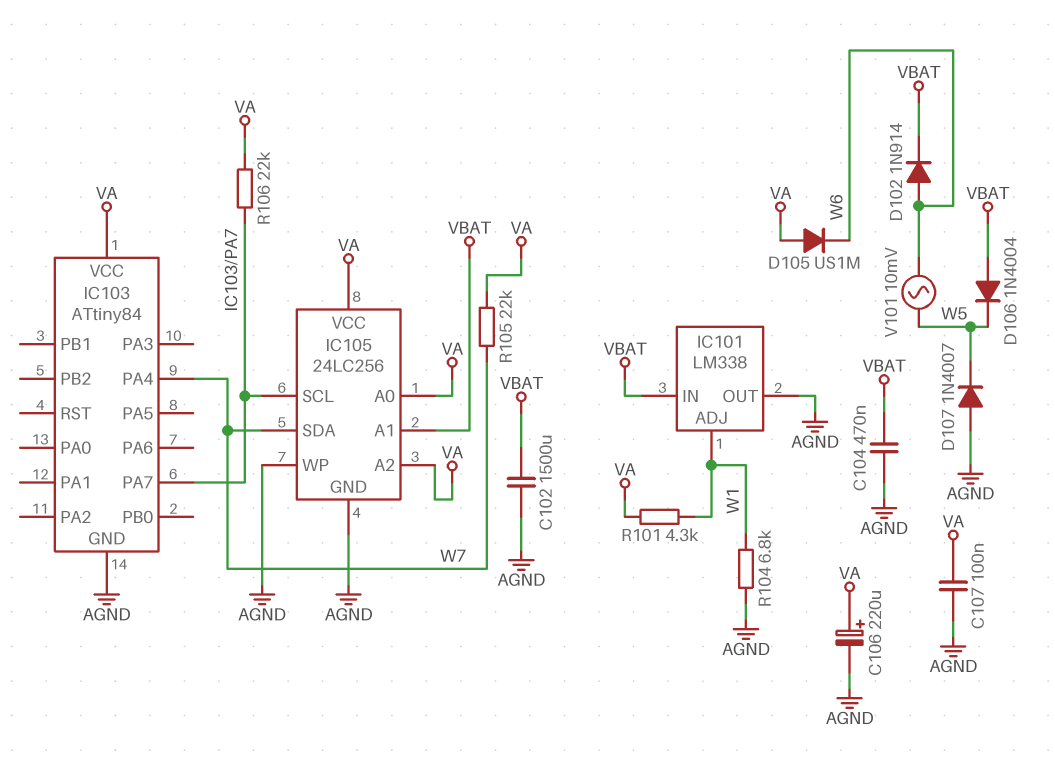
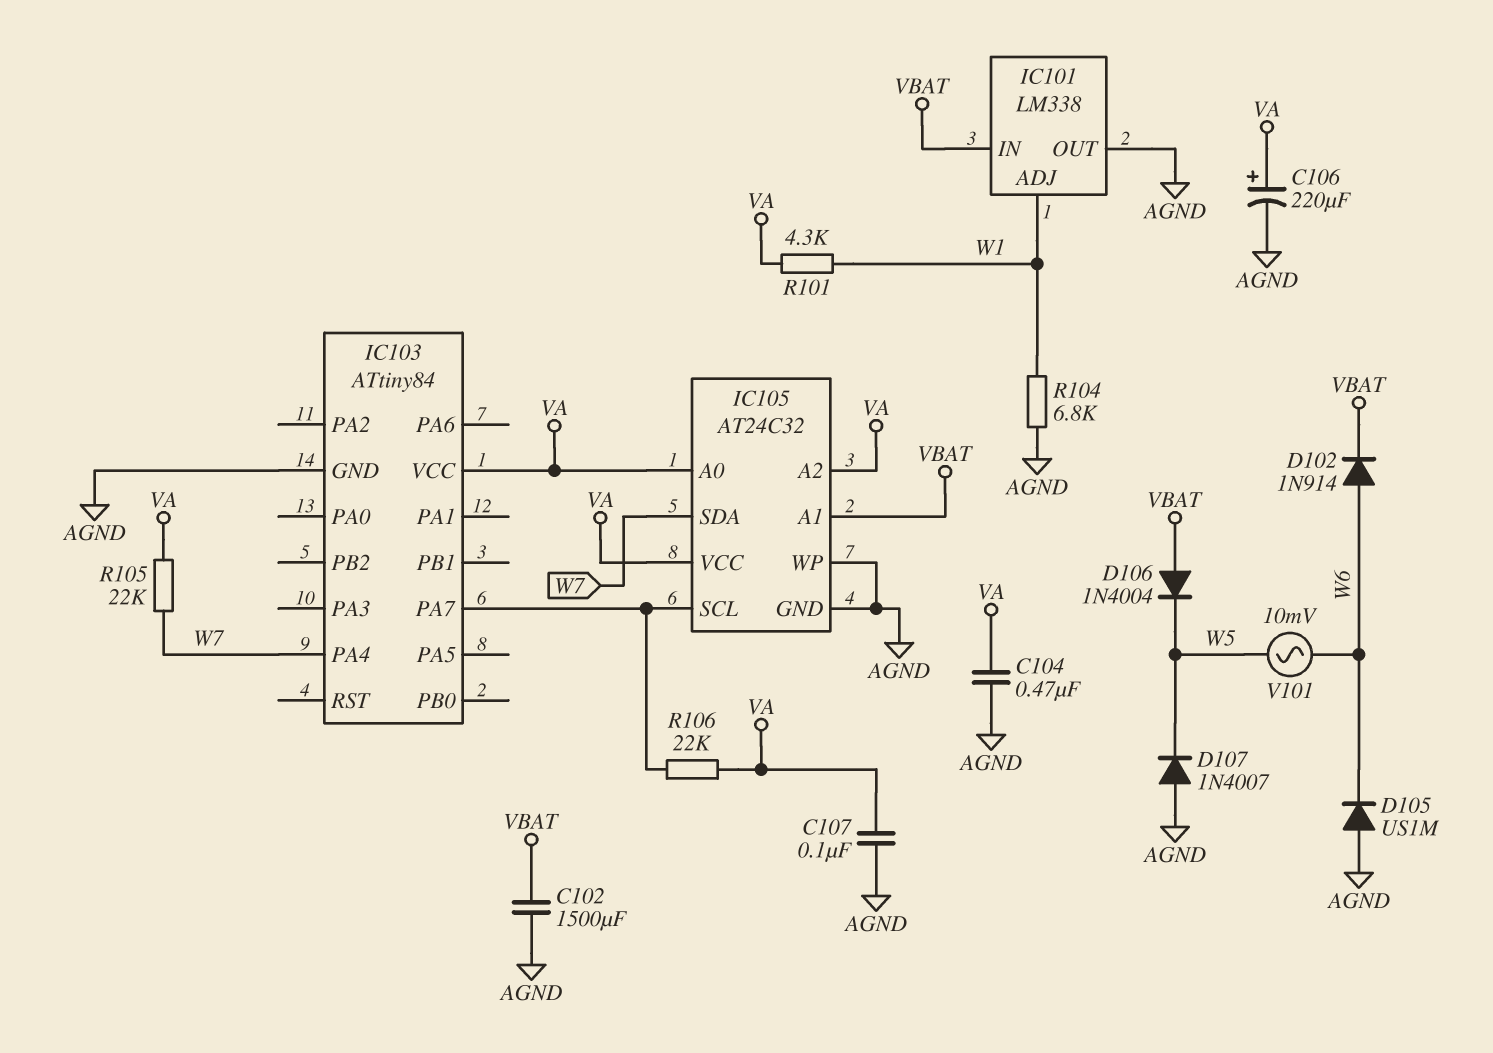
C104: 470nF (AGND, VBAT) -> 470nF (AGND, VA)
D105: diode US1M (A VA, K W6) -> diode US1M (A AGND, K W6)
IC105: 24LC256 -> AT24C32

